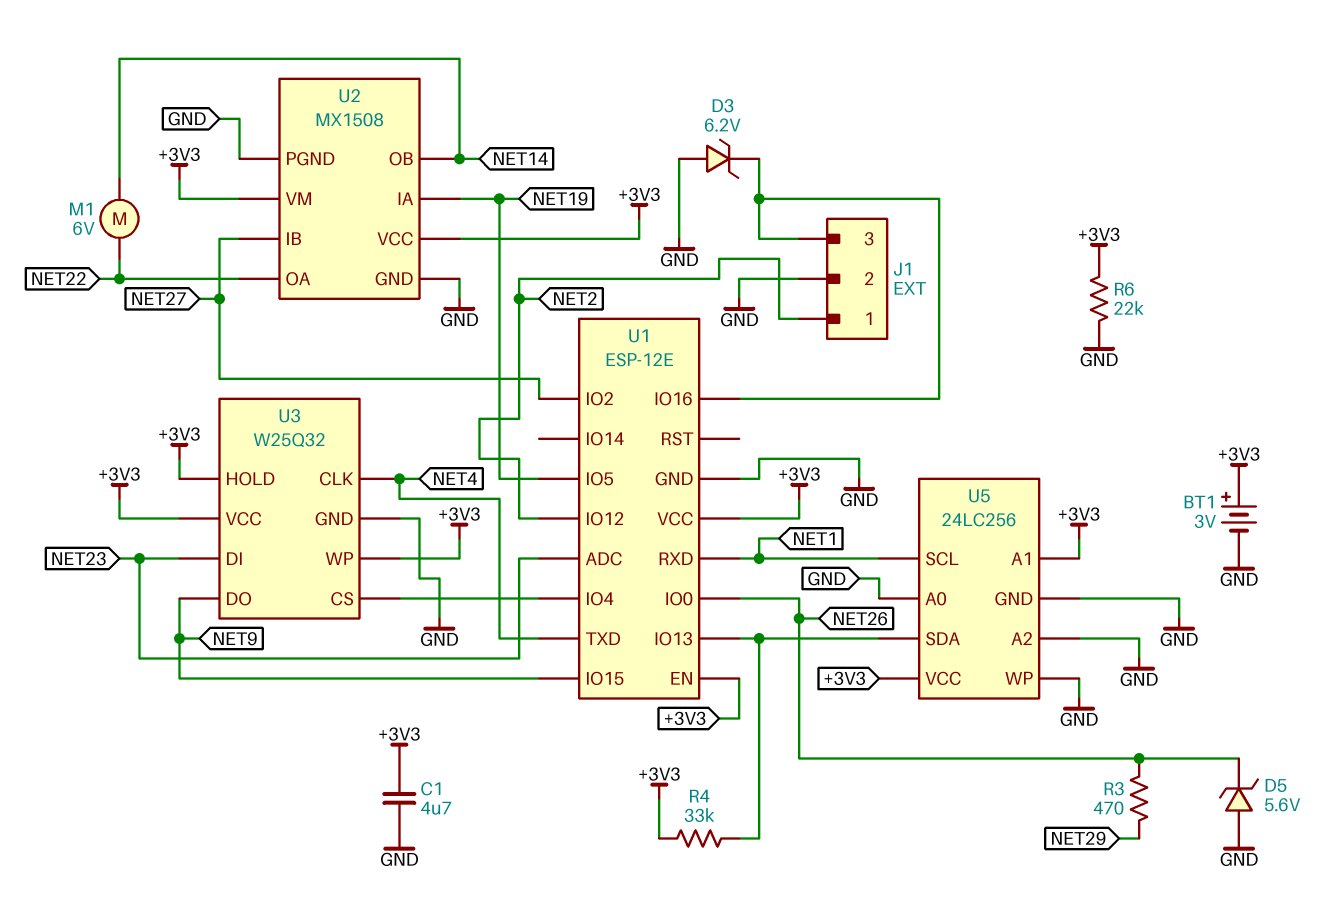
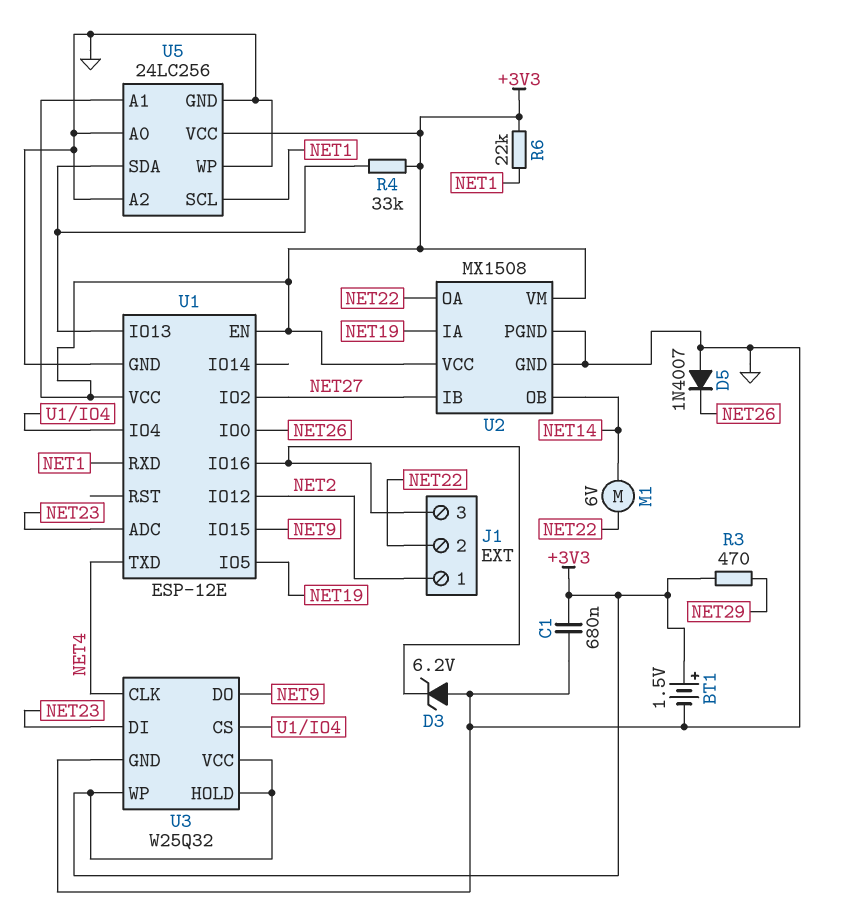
BT1: 3V (plus +3V3, minus GND) -> 1.5V (plus +3V3, minus GND)
C1: 4.7uF (+3V3, GND) -> 680nF (+3V3, GND)
D5: zener 5.6V (A GND, K NET26) -> diode 1N4007 (A GND, K NET26)
J1 pin 2: GND -> NET22
R3: 470 (NET26, NET29) -> 470 (+3V3, NET29)
R6: 22k (+3V3, GND) -> 22k (+3V3, NET1)

